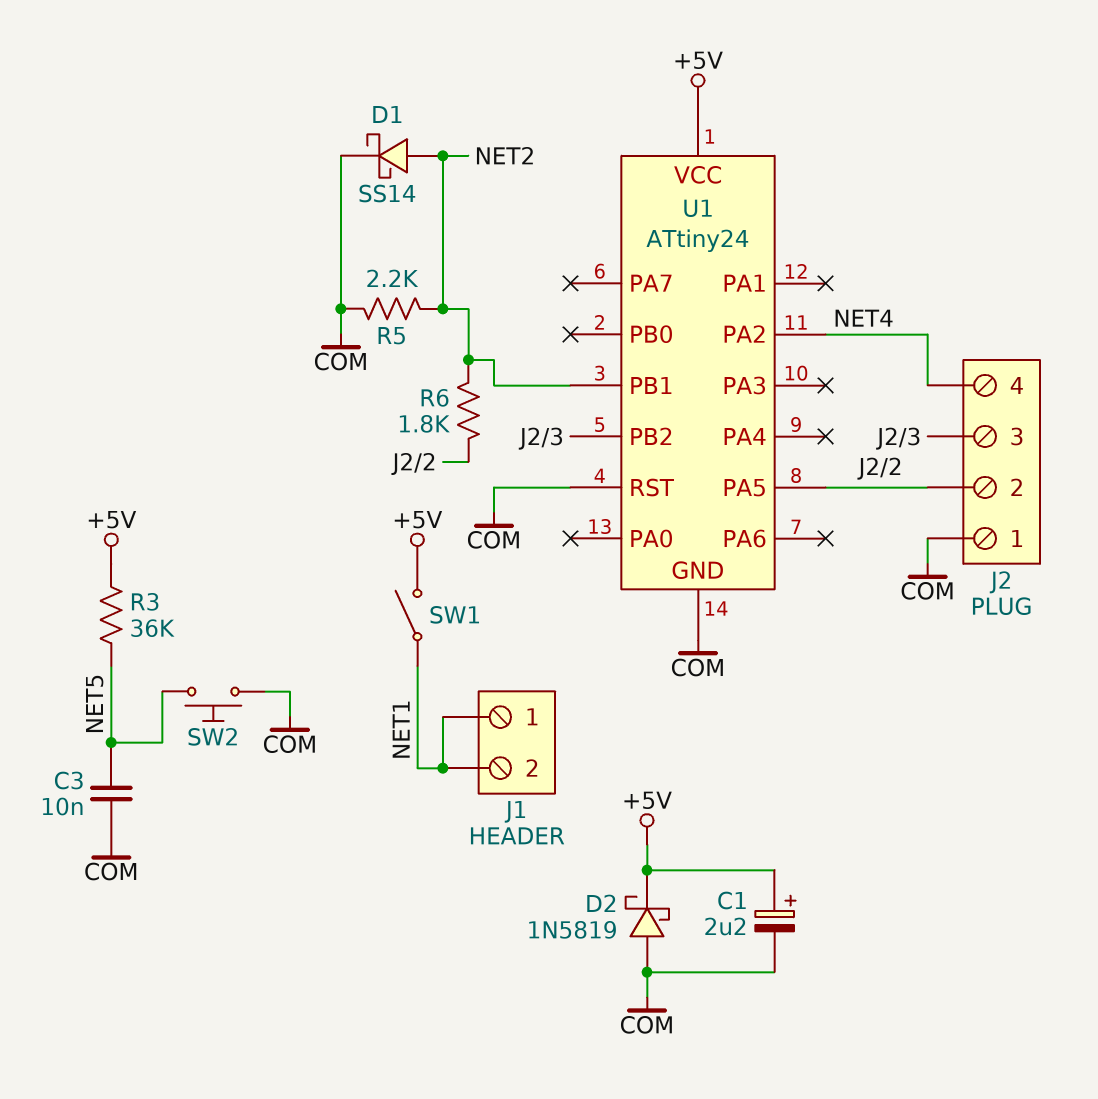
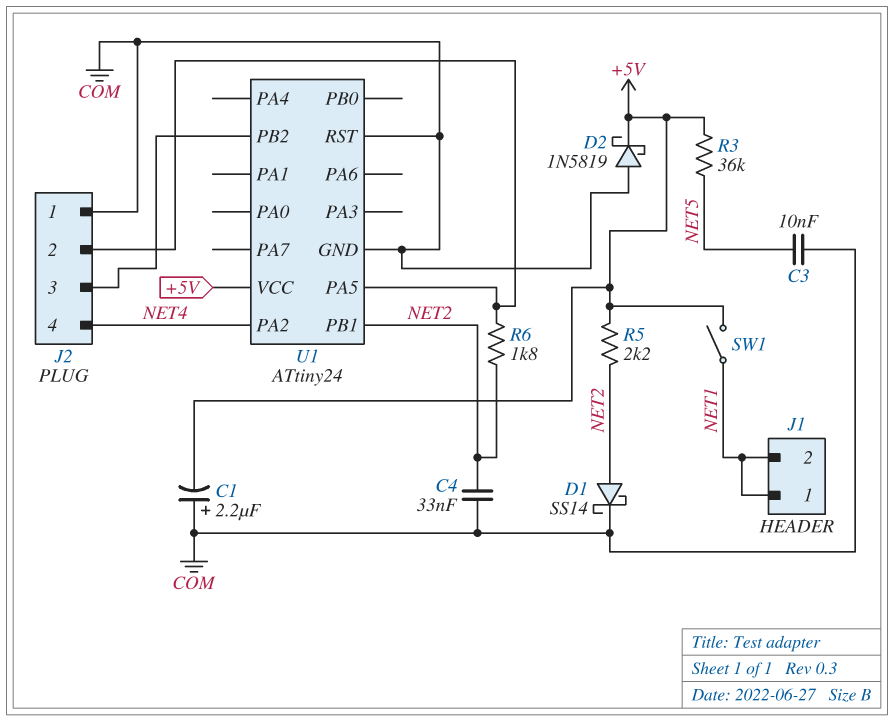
C1: 2.2uF (plus +5V, minus COM) -> 2.2uF (plus COM, minus +5V)
C4: none -> 33nF (COM, NET2)
R5: 2.2k (COM, NET2) -> 2.2k (+5V, NET2)
SW2: button (COM, NET5) -> none

